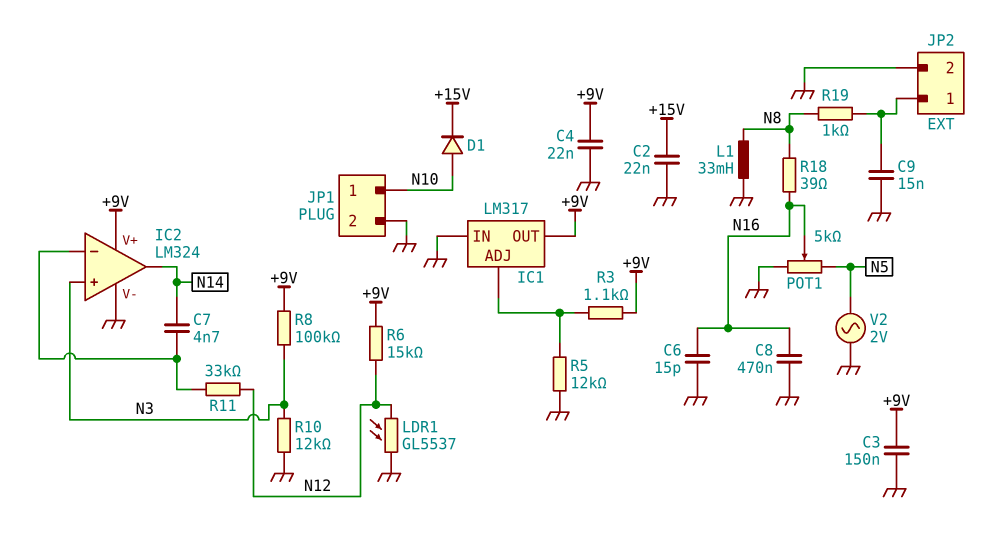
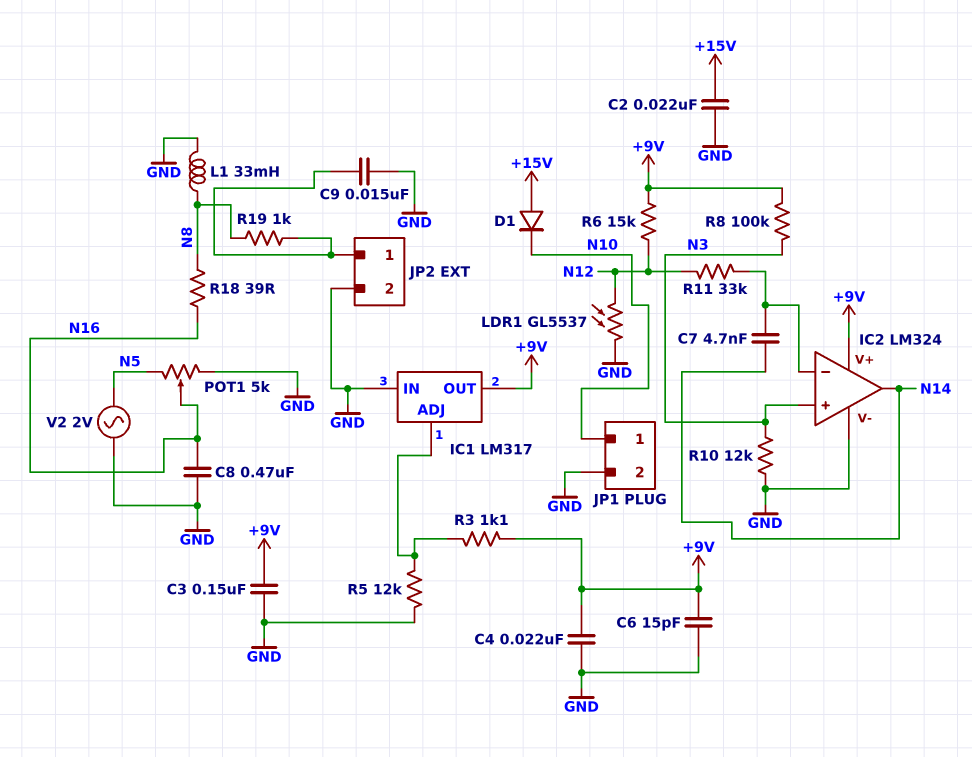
C6: 15pF (GND, N16) -> 15pF (+9V, GND)
D1: diode (A N10, K +15V) -> diode (A +15V, K N10)

